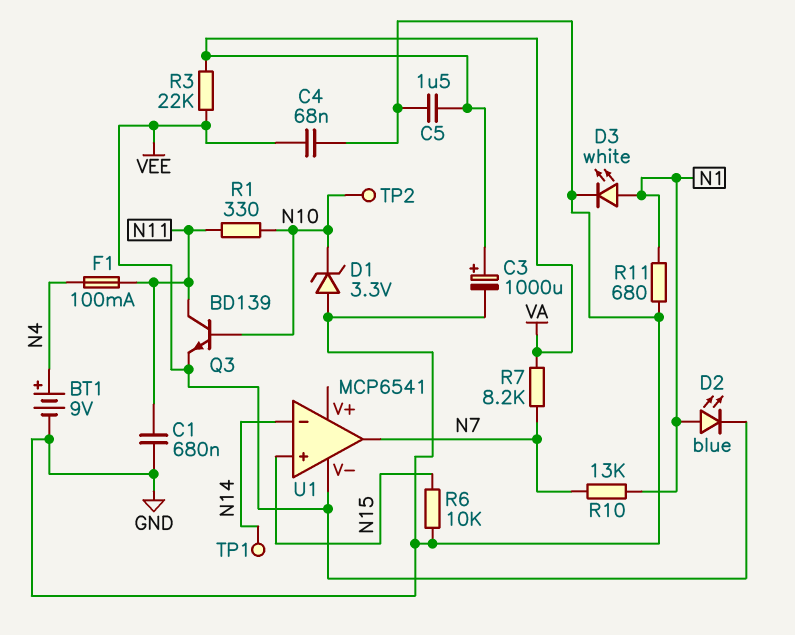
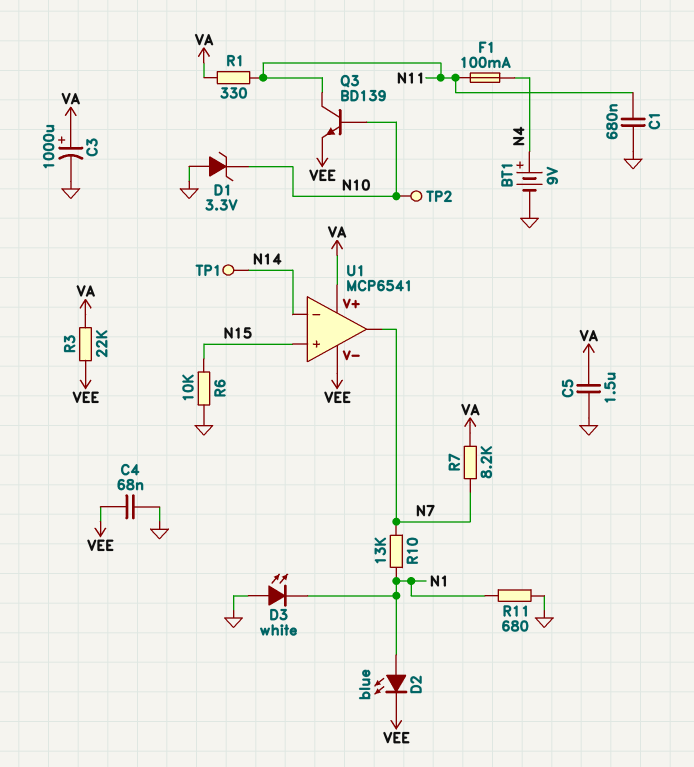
D3: LED white (A N1, K GND) -> LED white (A GND, K N1)
R1: 330 (N10, N11) -> 330 (N11, VA)
U1 pin V+: none -> VA

